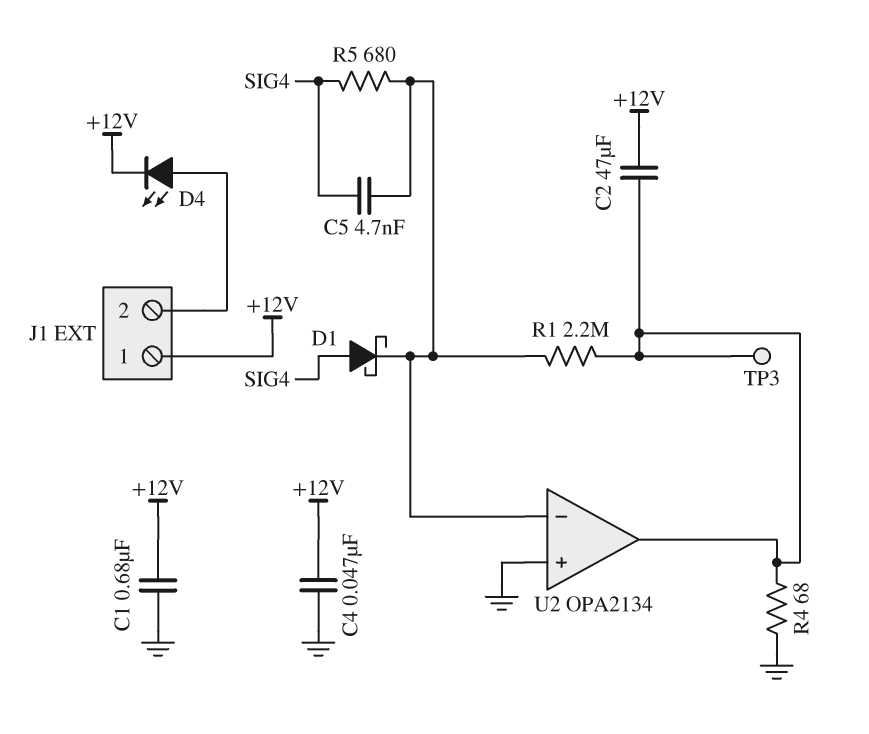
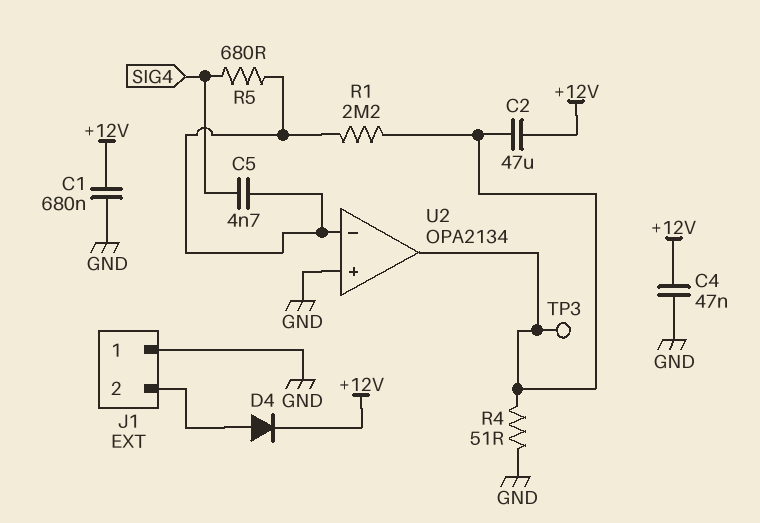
D1: schottky (A SIG4, K U2/in-) -> none
D4: LED (A J1/2, K +12V) -> diode (A J1/2, K +12V)
J1 pin 1: +12V -> GND
R4: 68 (GND, U2/out) -> 51 (GND, U2/out)

